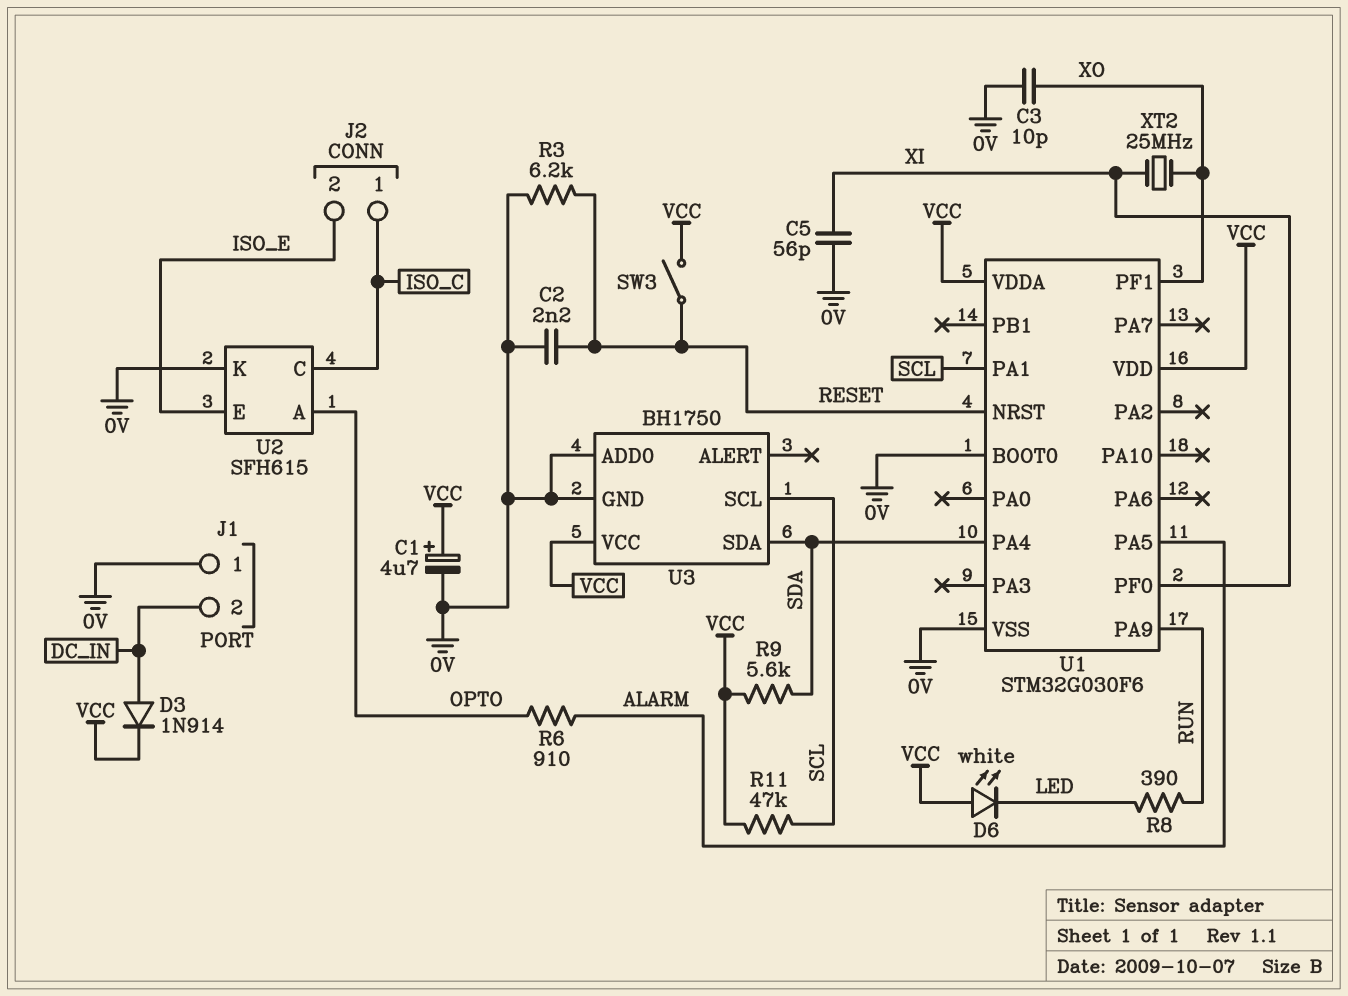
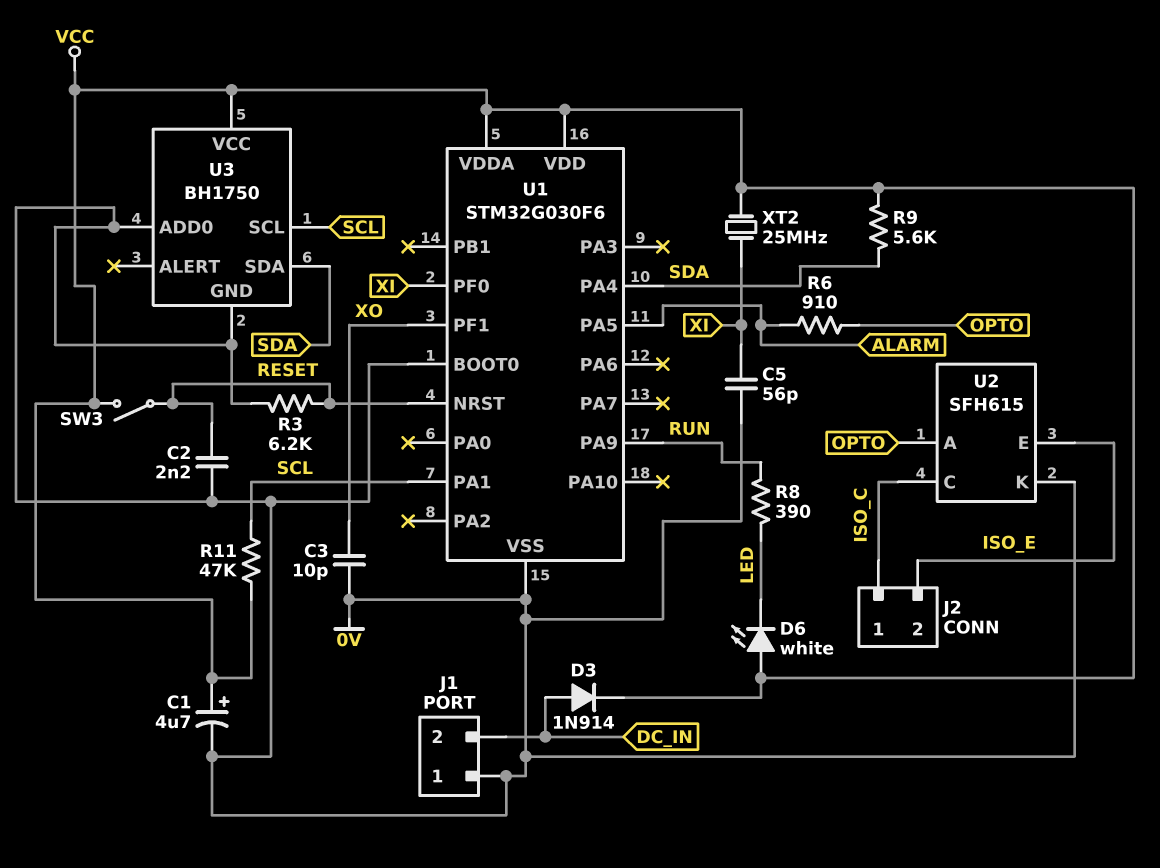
XT2: 25MHz (XI, XO) -> 25MHz (VCC, XI)

